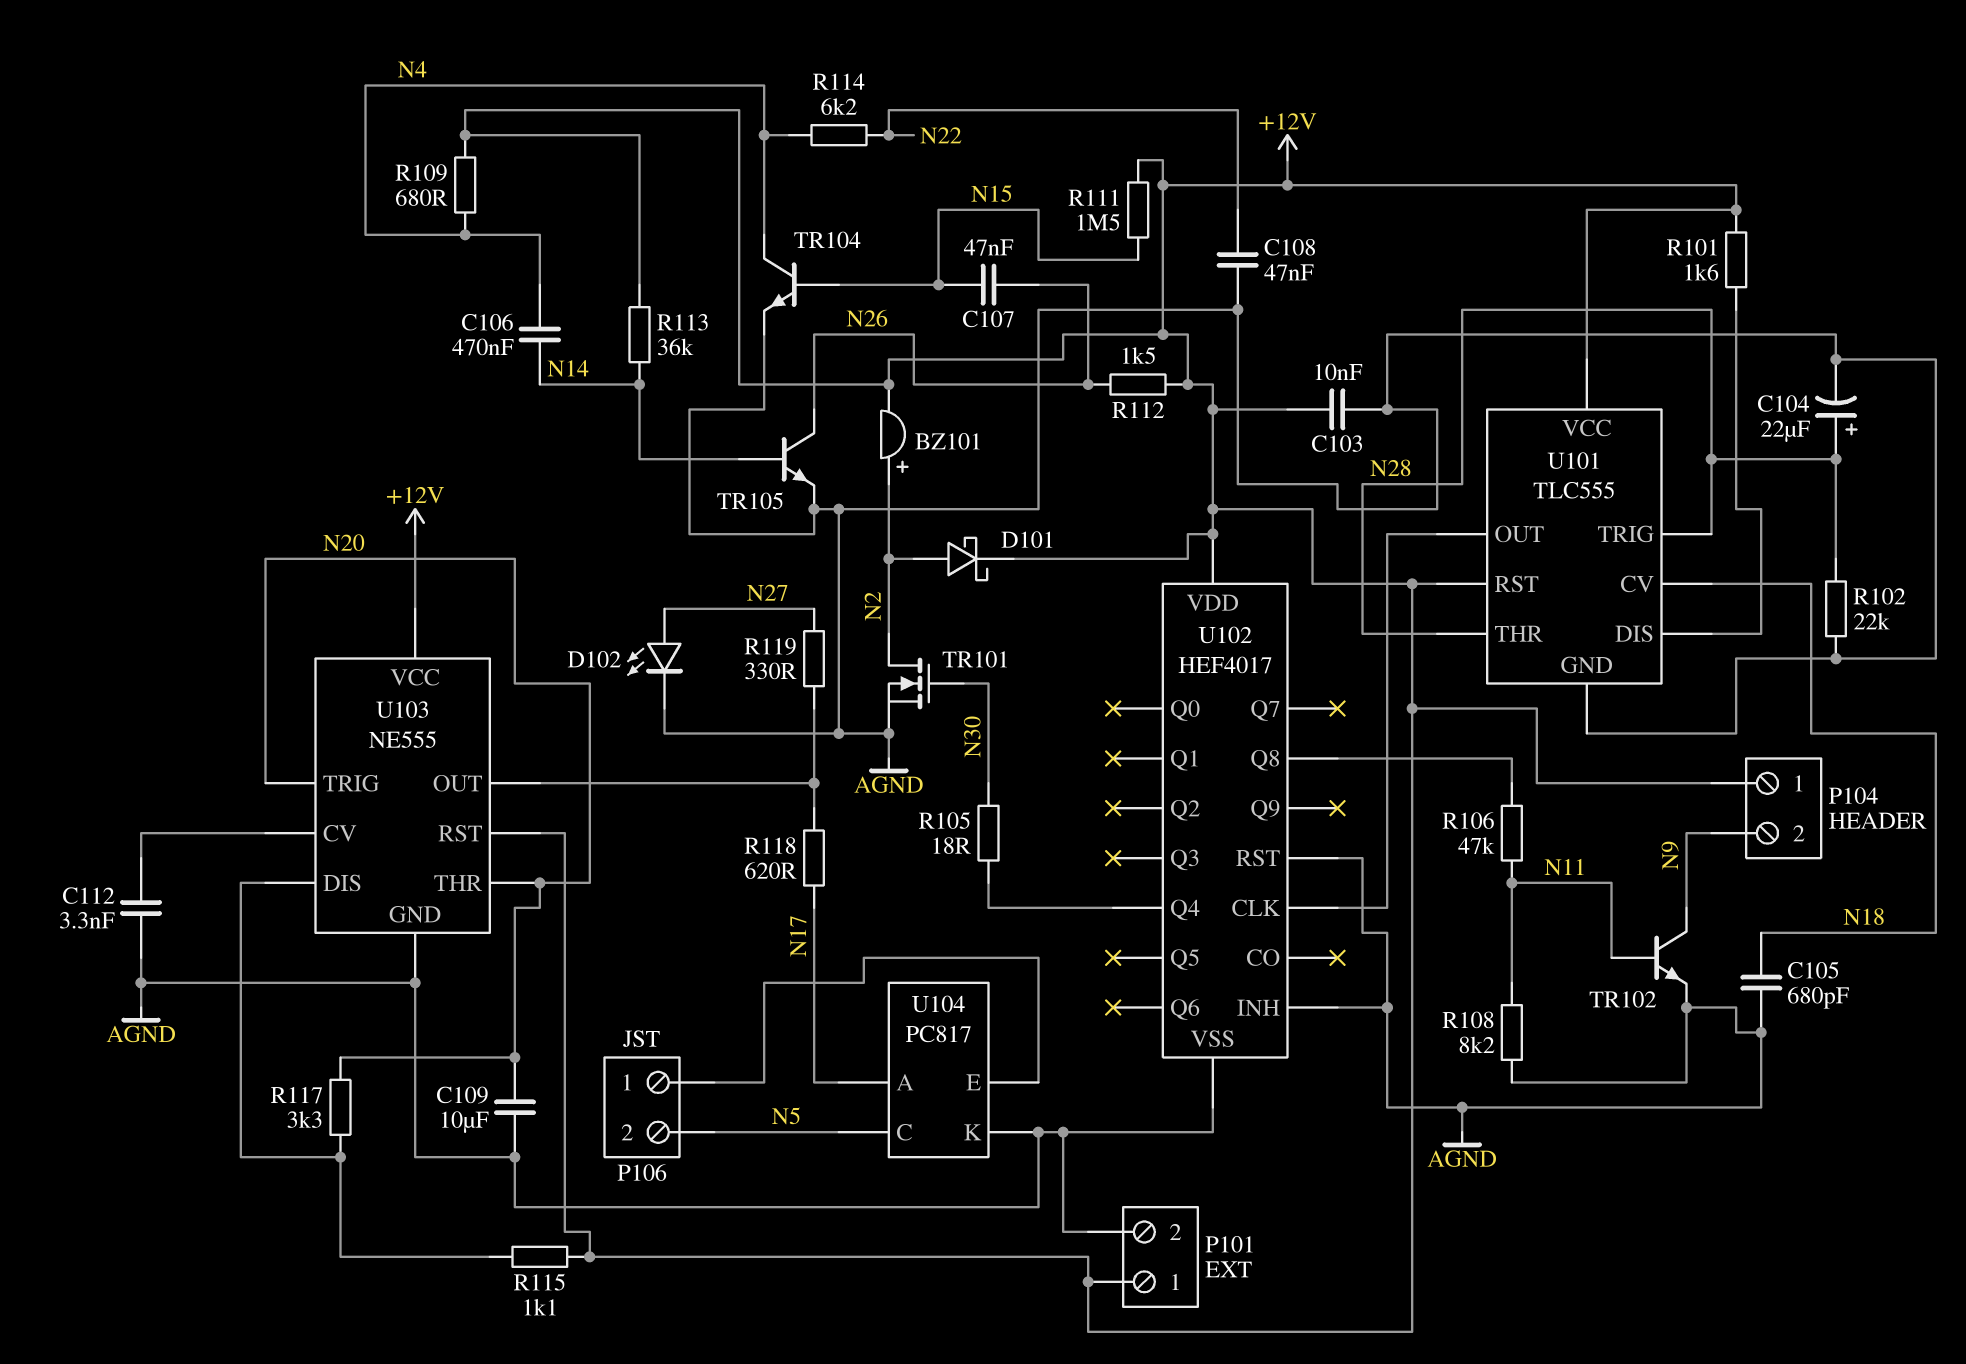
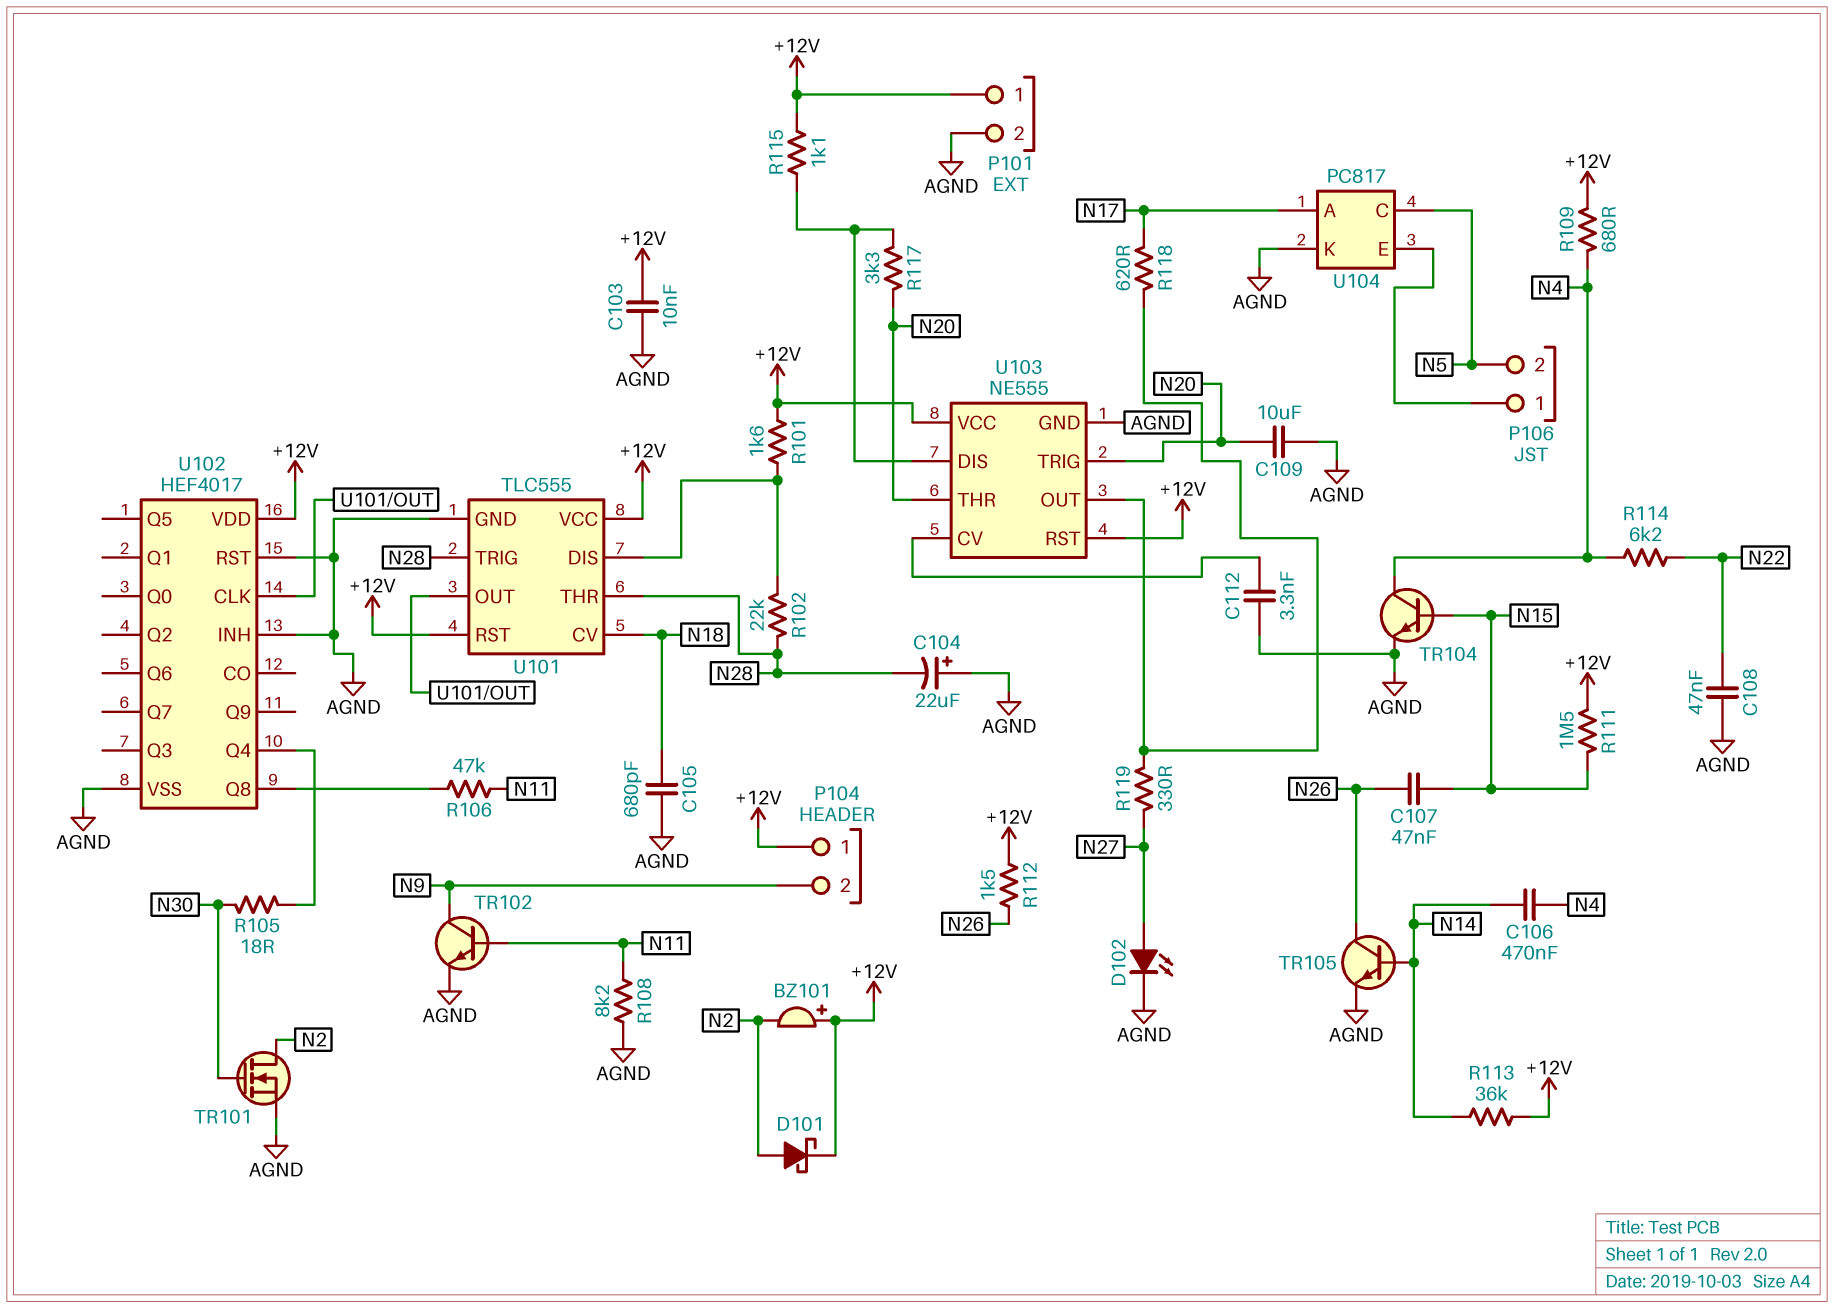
BZ101: buzzer (plus N2, minus +12V) -> buzzer (plus +12V, minus N2)
C104: 22uF (plus N28, minus AGND) -> 22uF (plus AGND, minus N28)
R102: 22k (AGND, N28) -> 22k (N28, U101/DIS)

